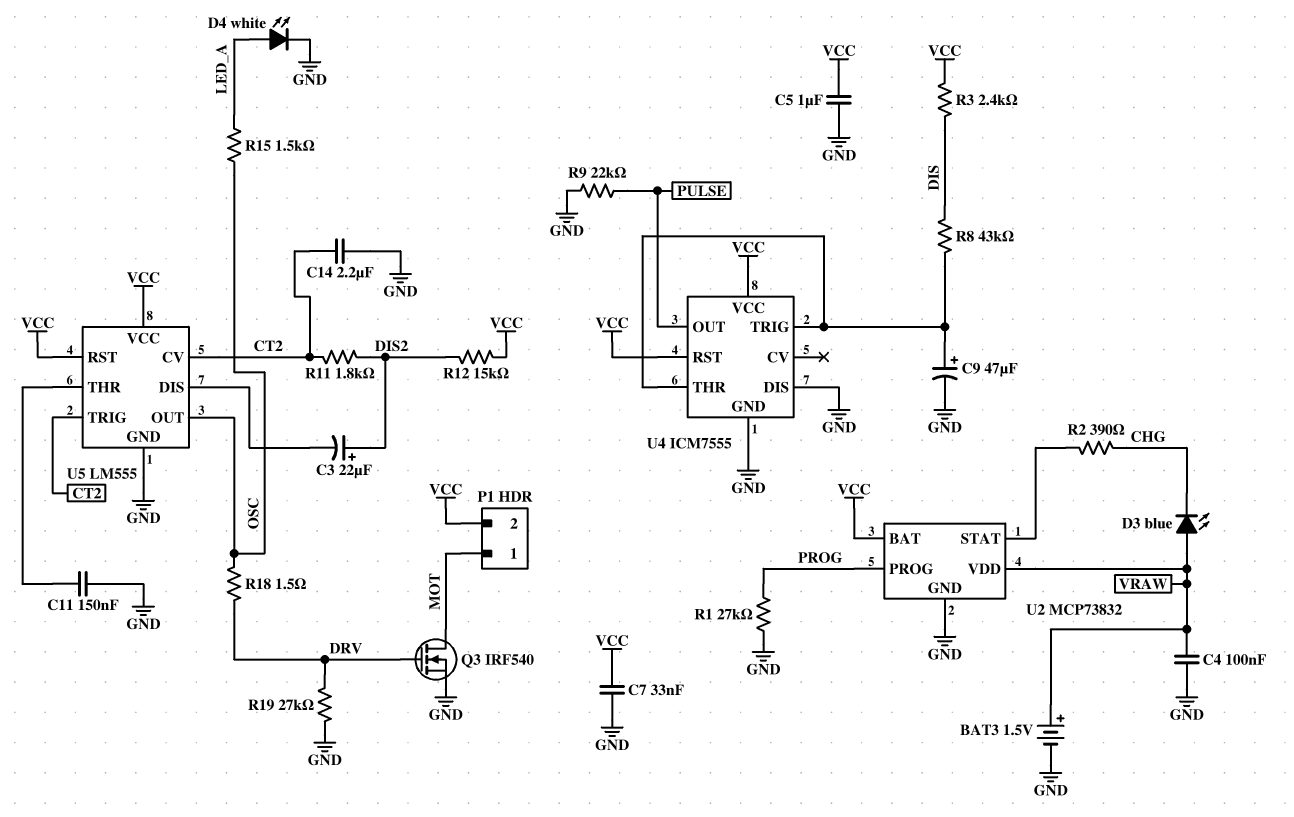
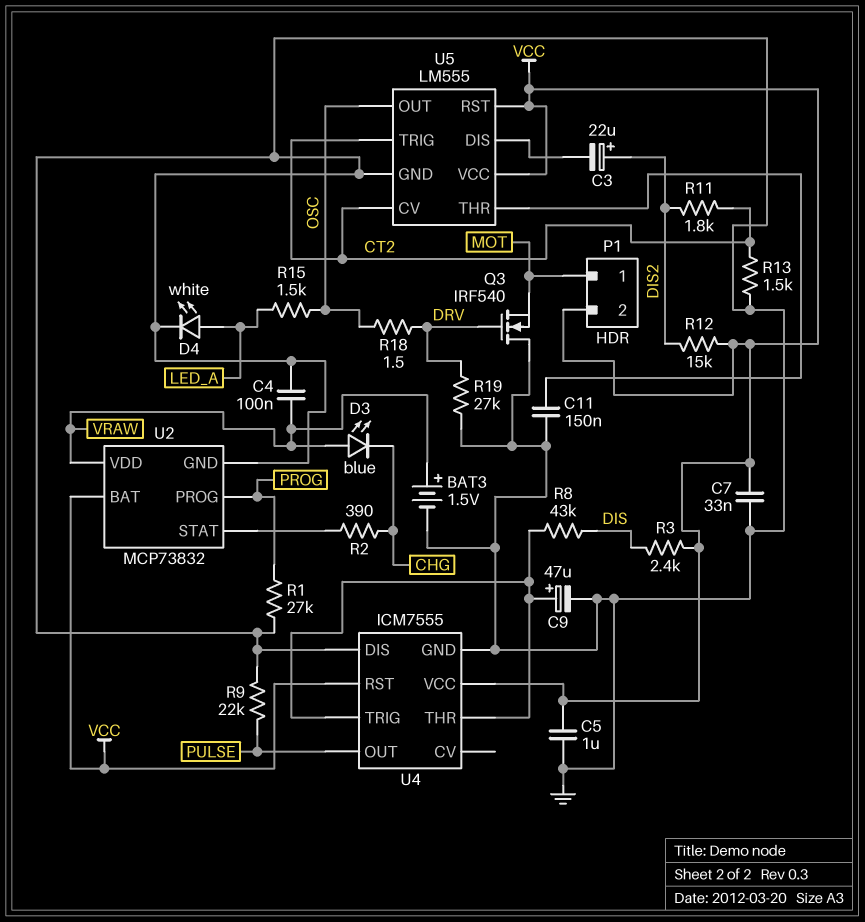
C14: 2.2uF (CT2, GND) -> none
Q3: NMOS IRF540 (G DRV, D MOT, S GND) -> NMOS IRF540 (G DRV, D GND, S MOT)
R13: none -> 1.5k (CT2, GND)

